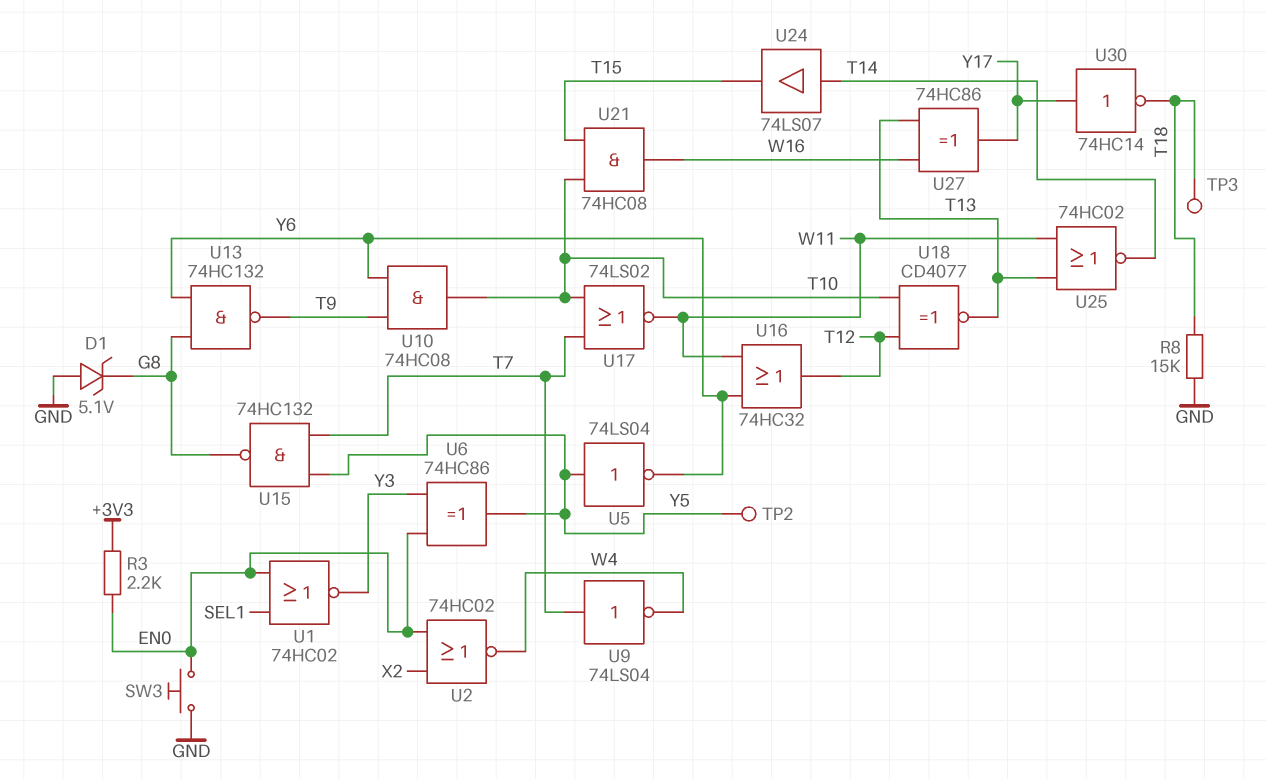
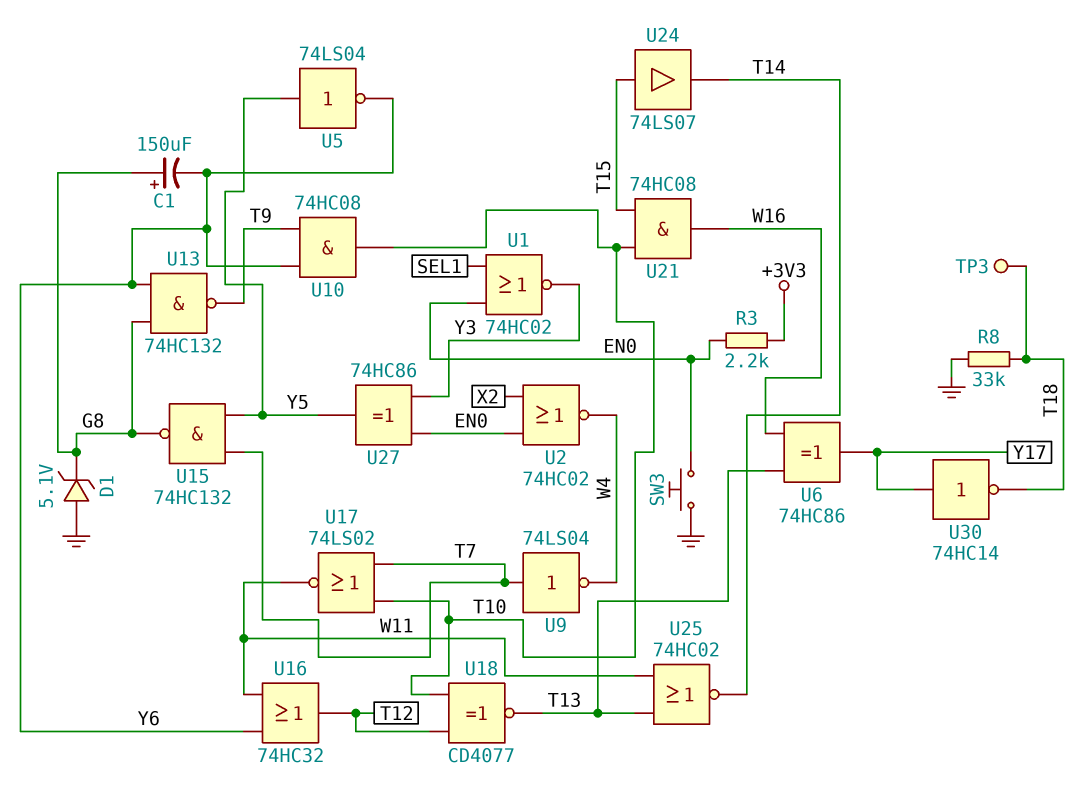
C1: none -> 150uF (plus G8, minus Y6)
R8: 15k (GND, T18) -> 33k (GND, T18)
TP2: test point (Y5) -> none
U6: XOR 74HC86 (in EN0, in Y3, out Y5) -> XOR 74HC86 (in T13, in W16, out Y17)
U24: buffer 74LS07 (in T14, out T15) -> buffer 74LS07 (in T15, out T14)
U27: XOR 74HC86 (in T13, in W16, out Y17) -> XOR 74HC86 (in EN0, in Y3, out Y5)

